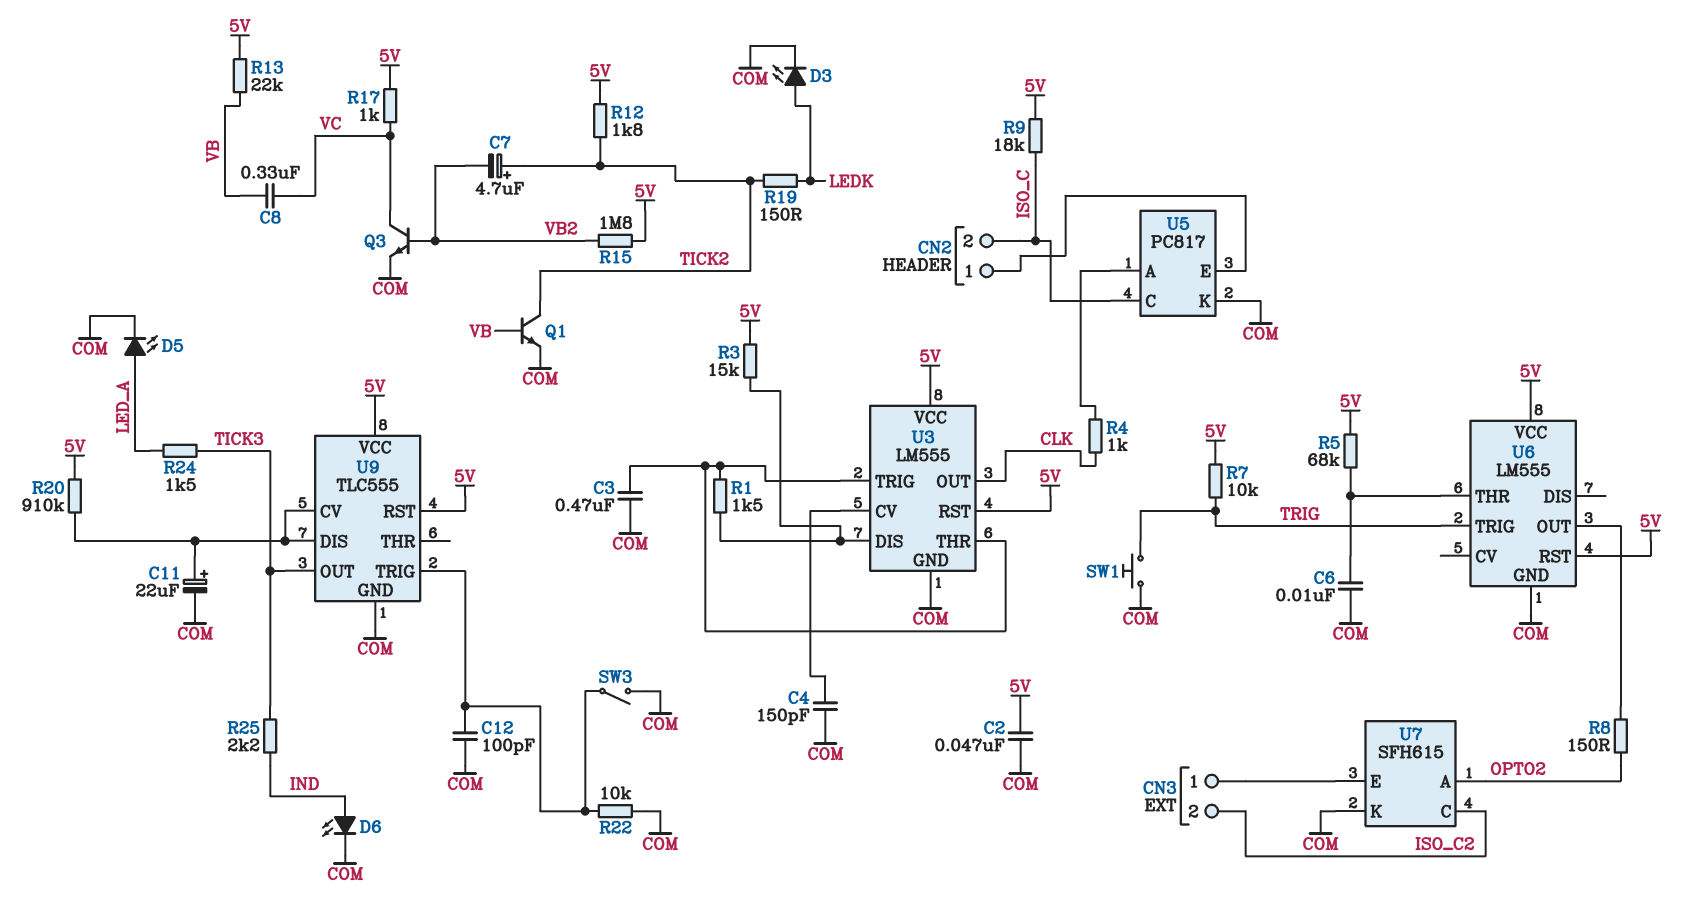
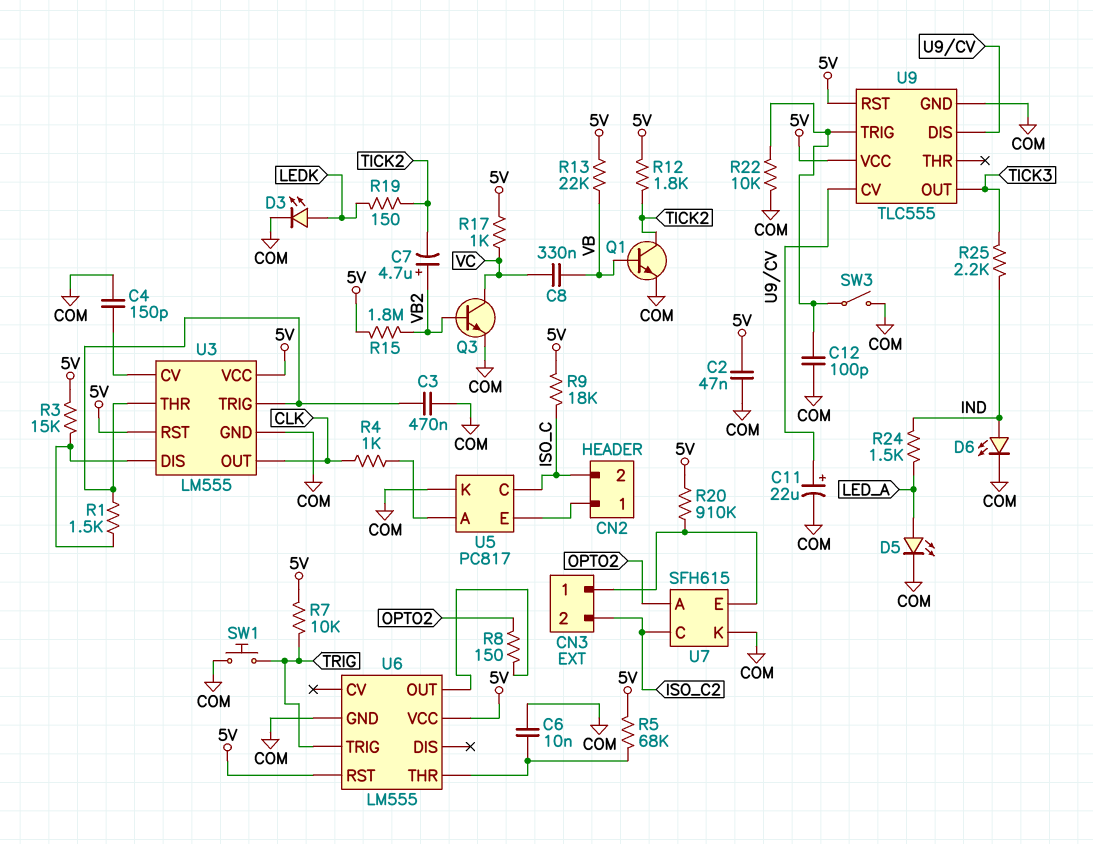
C7: 4.7uF (plus TICK2, minus VB2) -> 4.7uF (plus VB2, minus TICK2)
R20: 910k (5V, U9/CV) -> 910k (5V, CN3/1)
R24: 1.5k (LED_A, TICK3) -> 1.5k (IND, LED_A)

